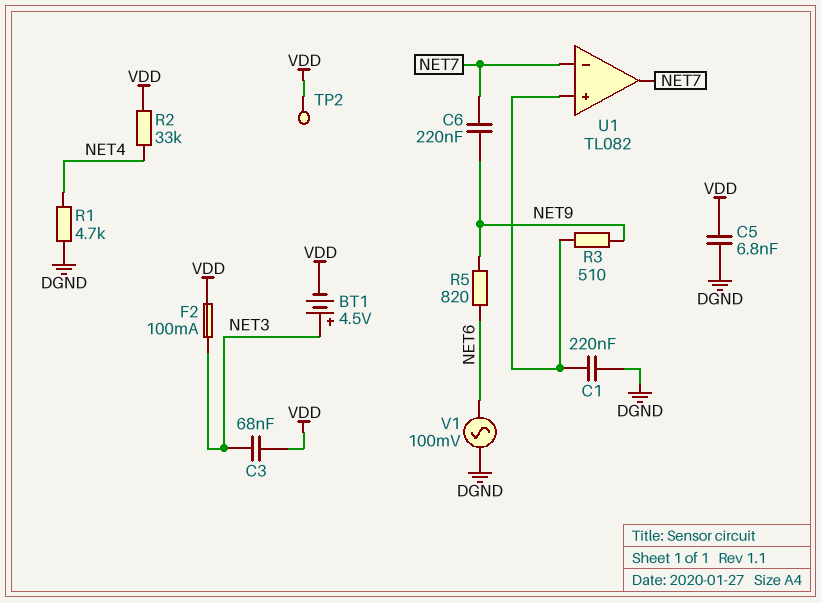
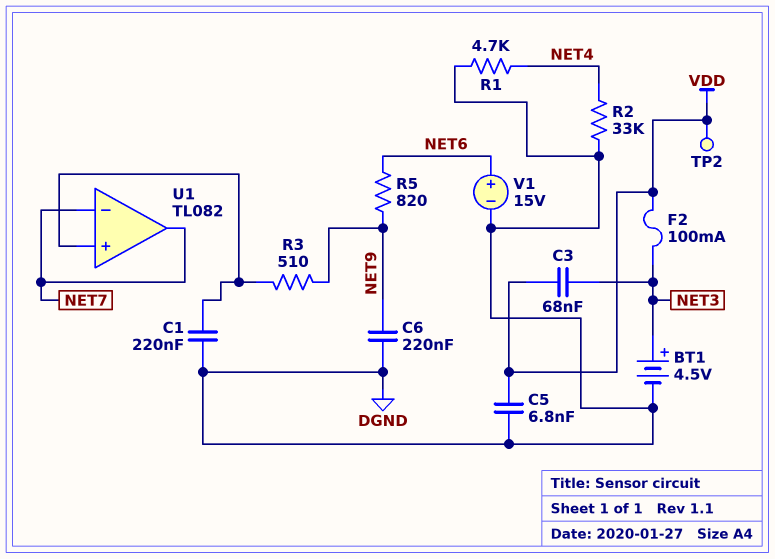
BT1: 4.5V (plus NET3, minus VDD) -> 4.5V (plus NET3, minus DGND)
C6: 220nF (NET7, NET9) -> 220nF (DGND, NET9)
R2: 33k (NET4, VDD) -> 33k (DGND, NET4)
V1: AC 100mV (DGND, NET6) -> 15V (plus NET6, minus DGND)

